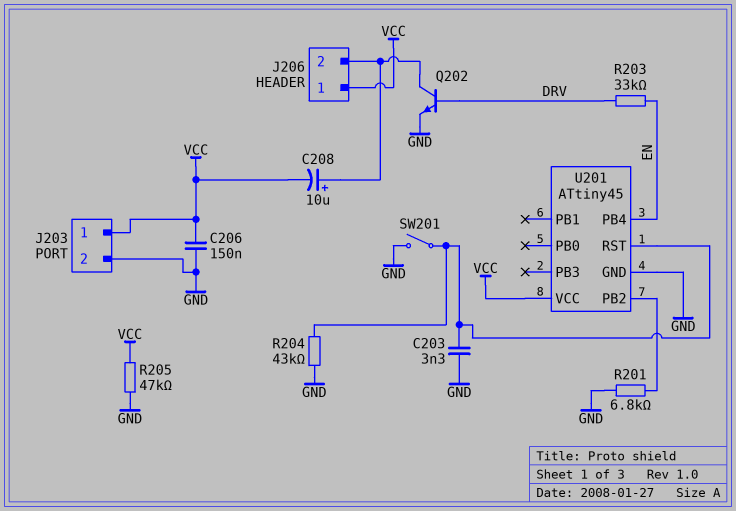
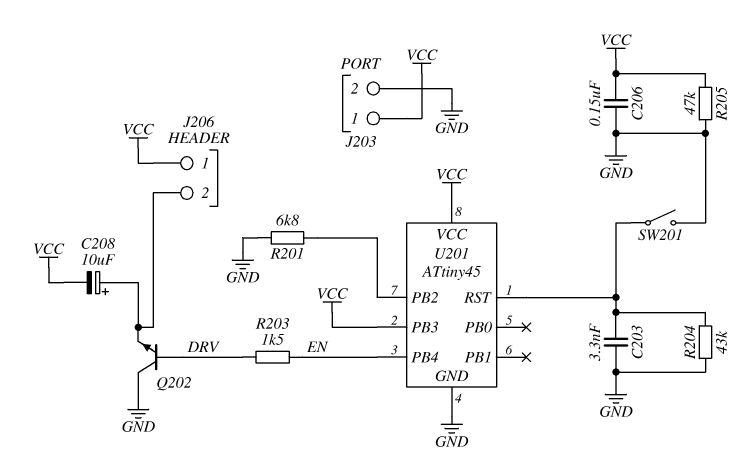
Q202: NPN (B DRV, C J206/2, E GND) -> NPN (B DRV, C GND, E J206/2)
R203: 33k (DRV, EN) -> 1.5k (DRV, EN)
U201 pin PB3: none -> VCC

